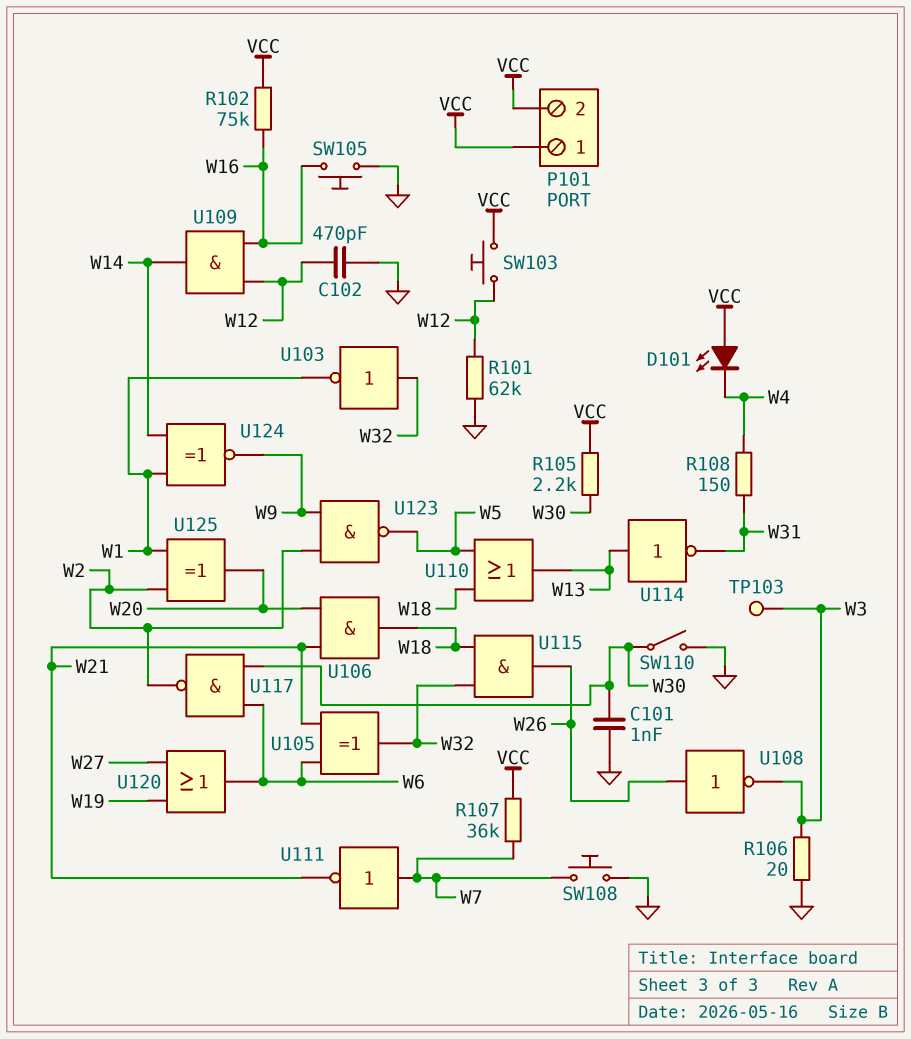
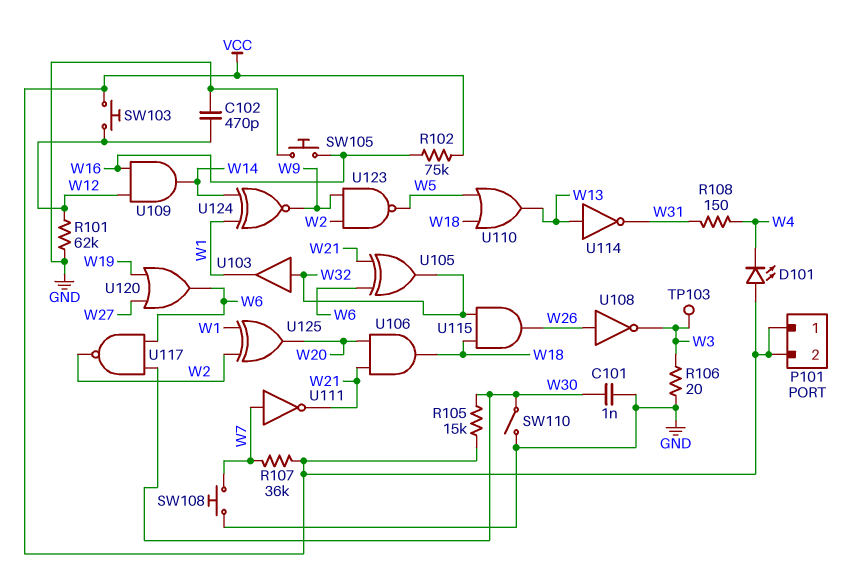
R105: 2.2k (VCC, W30) -> 15k (VCC, W30)
U103: NOT (in W32, out W1) -> buffer (in W32, out W1)

